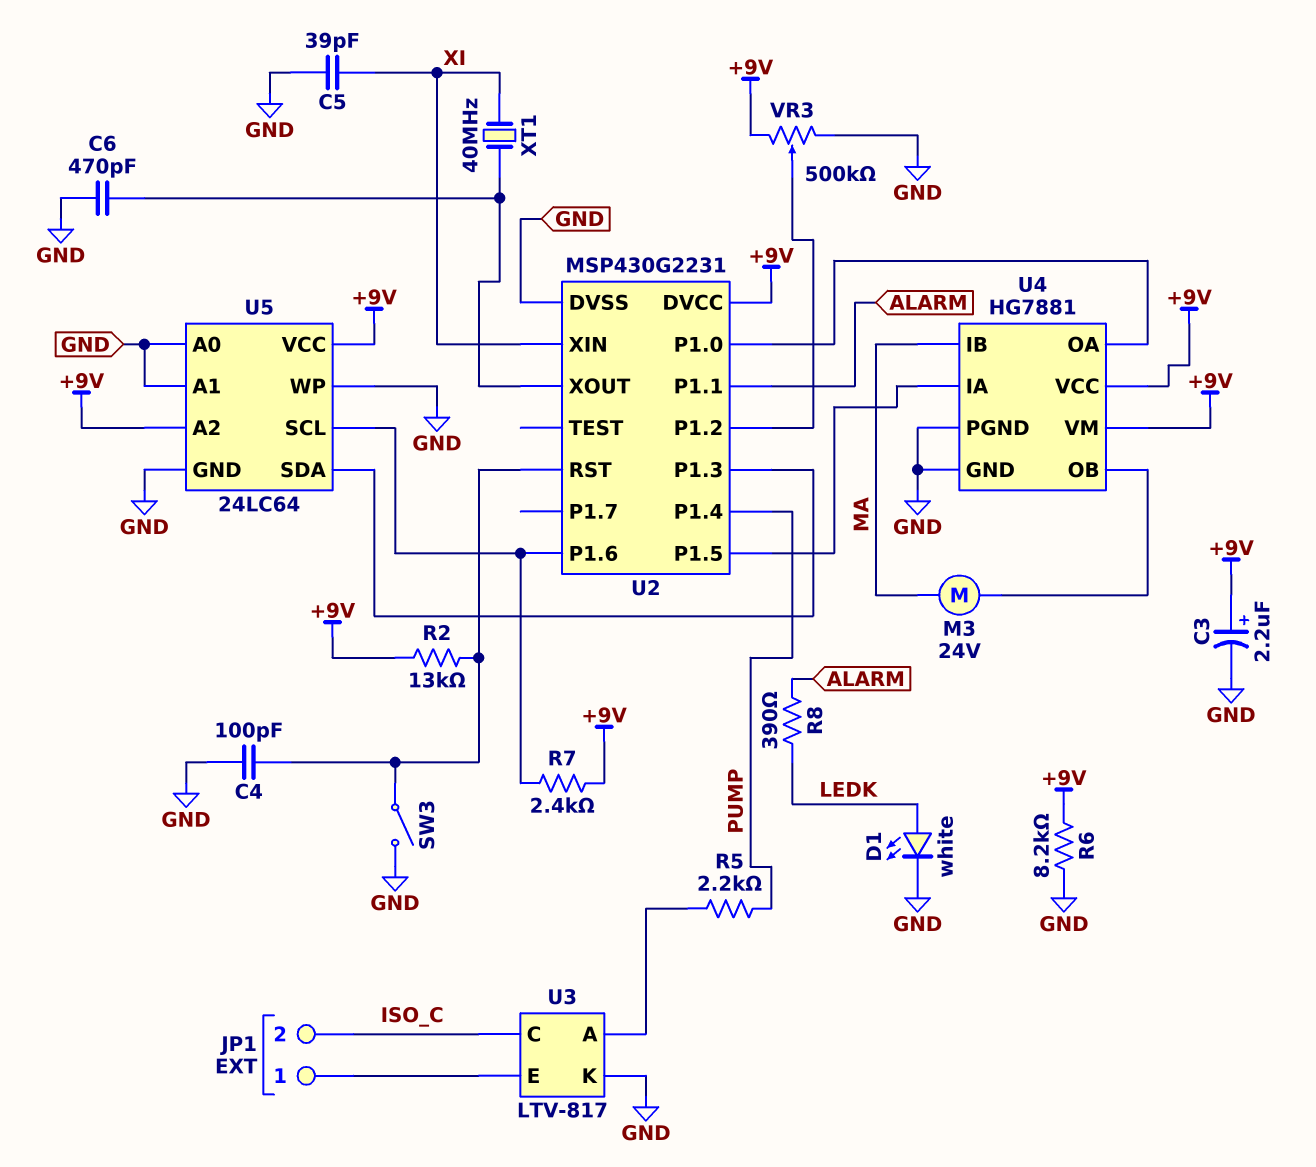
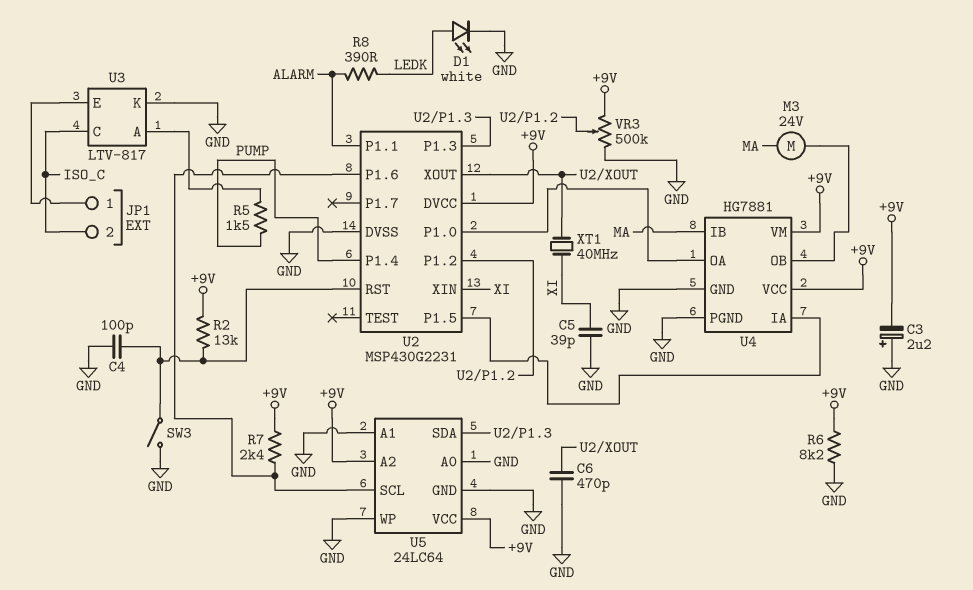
C3: 2.2uF (plus +9V, minus GND) -> 2.2uF (plus GND, minus +9V)
R5: 2.2k (PUMP, U3/A) -> 1.5k (PUMP, U3/A)

